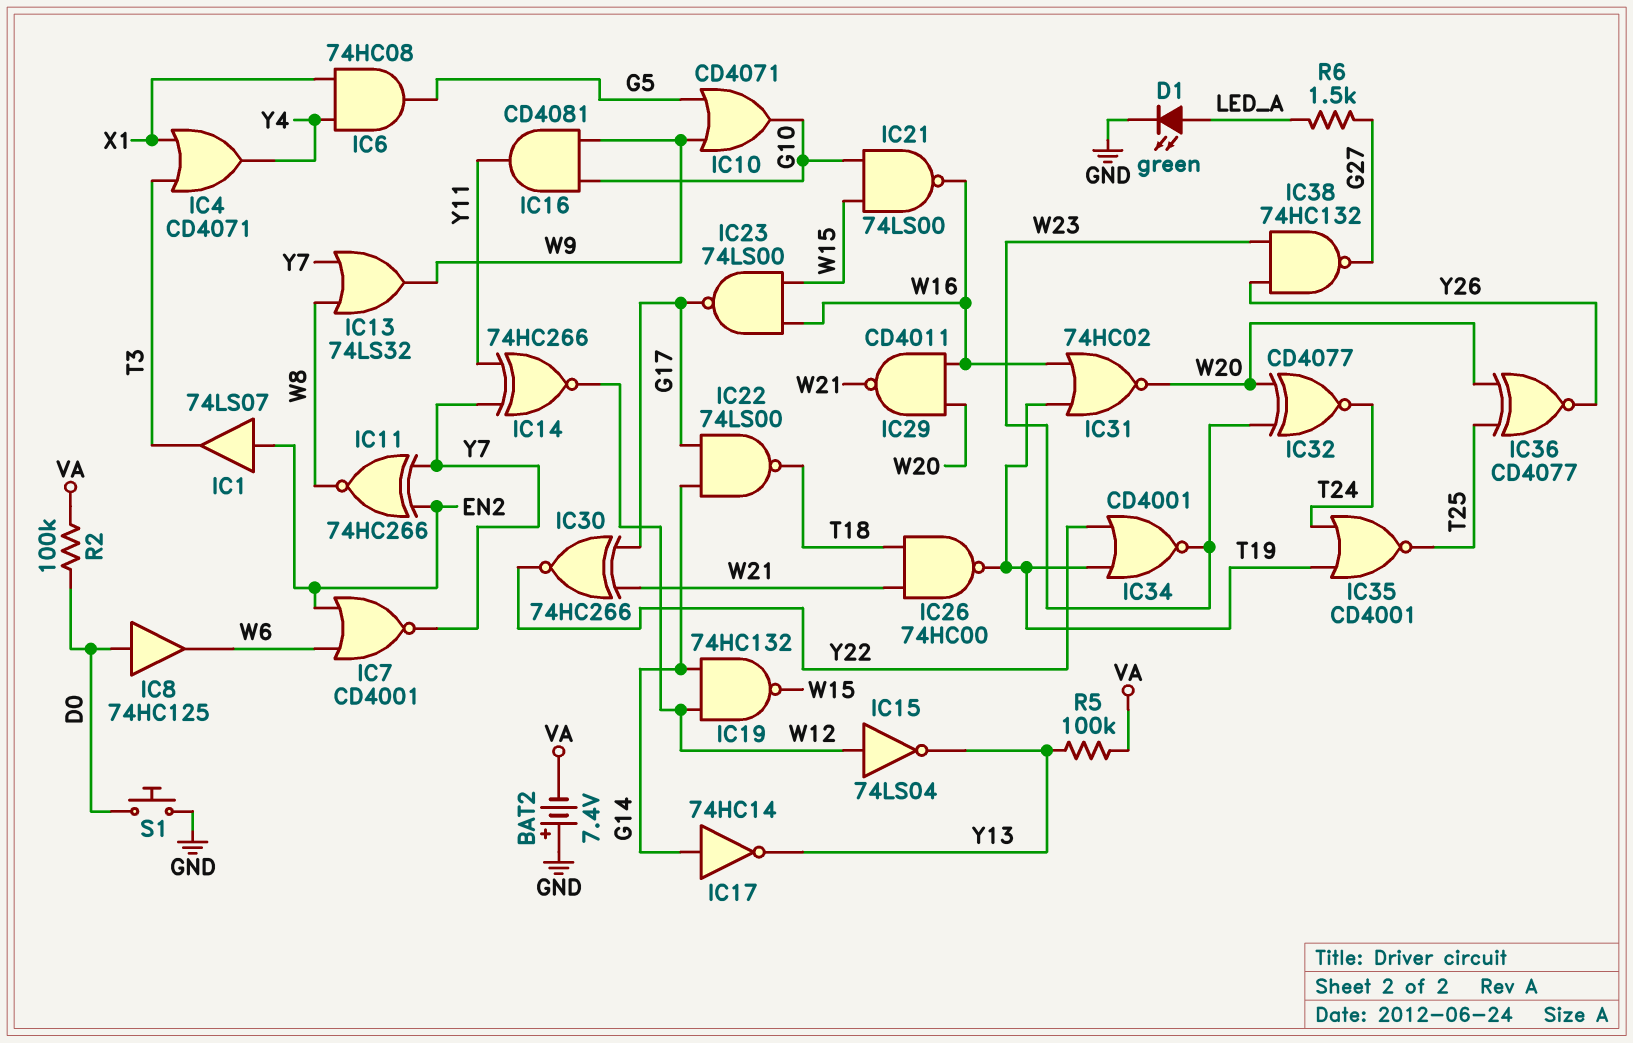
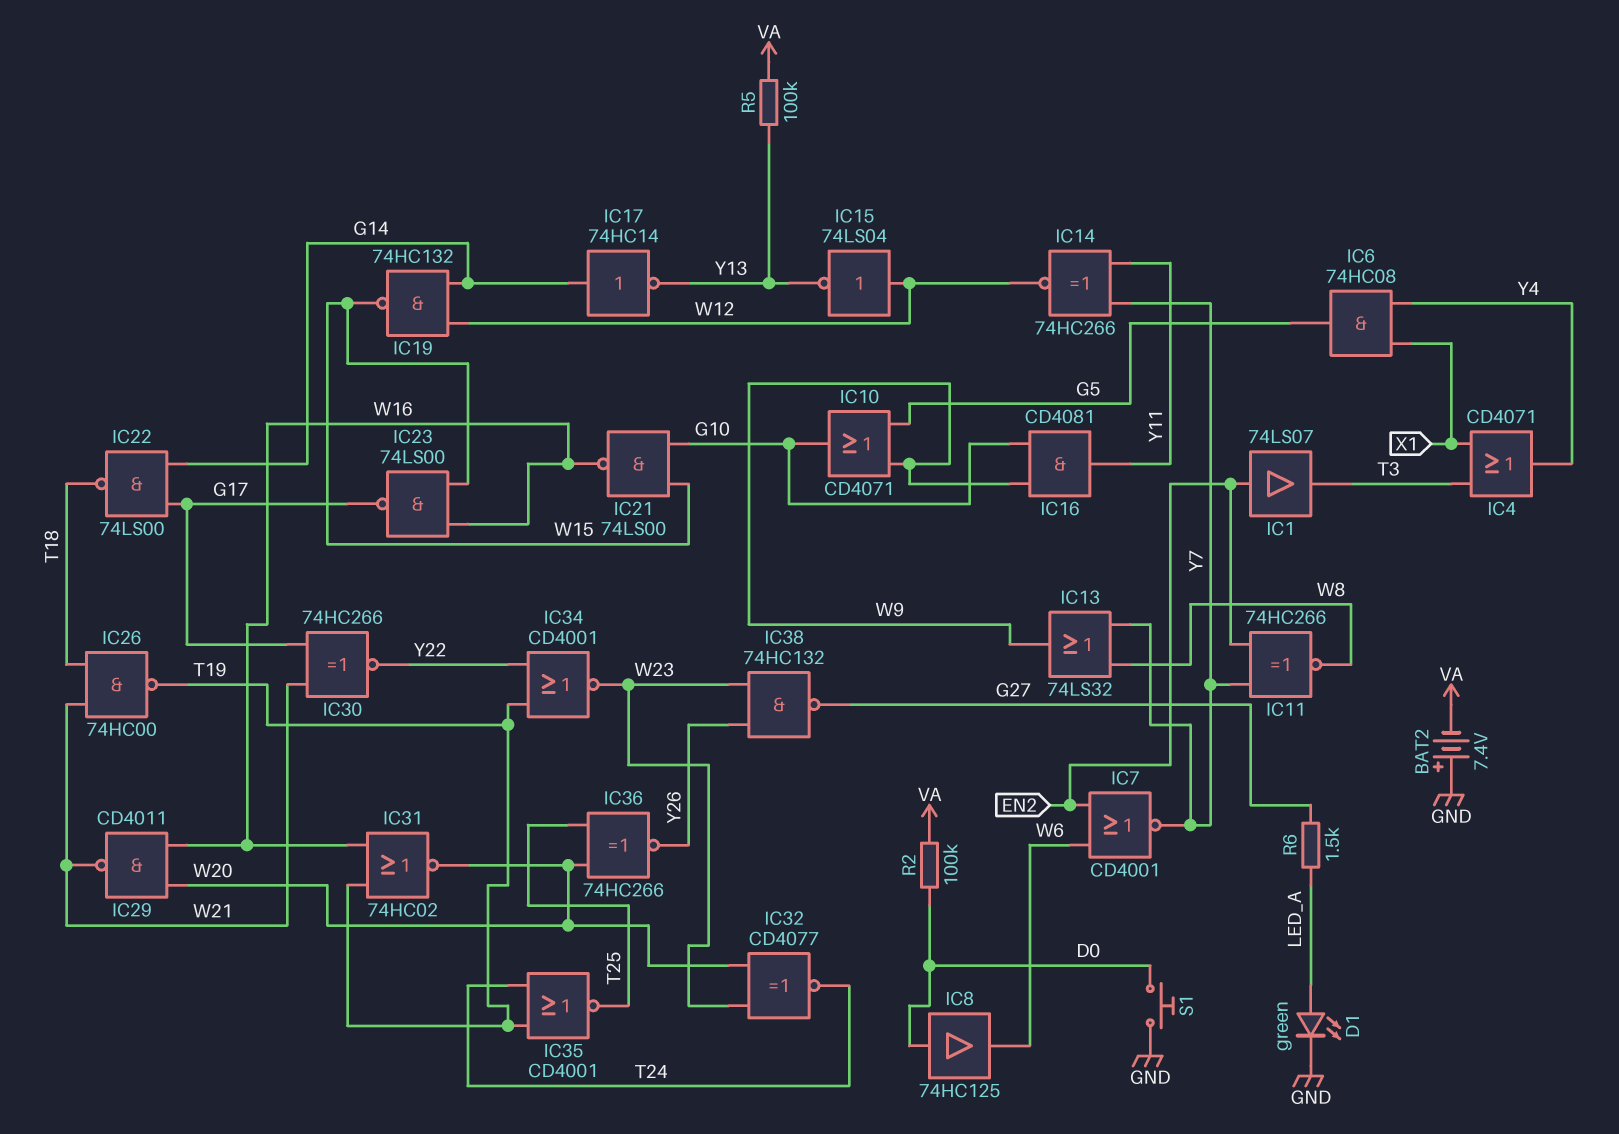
IC36: XNOR CD4077 (in T25, in W20, out Y26) -> XNOR 74HC266 (in T25, in W20, out Y26)

